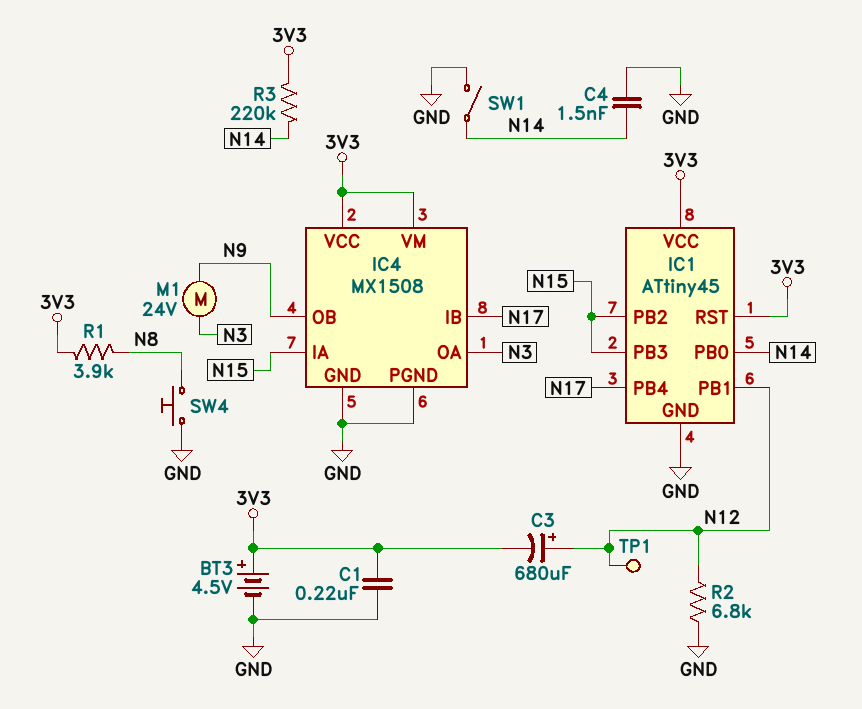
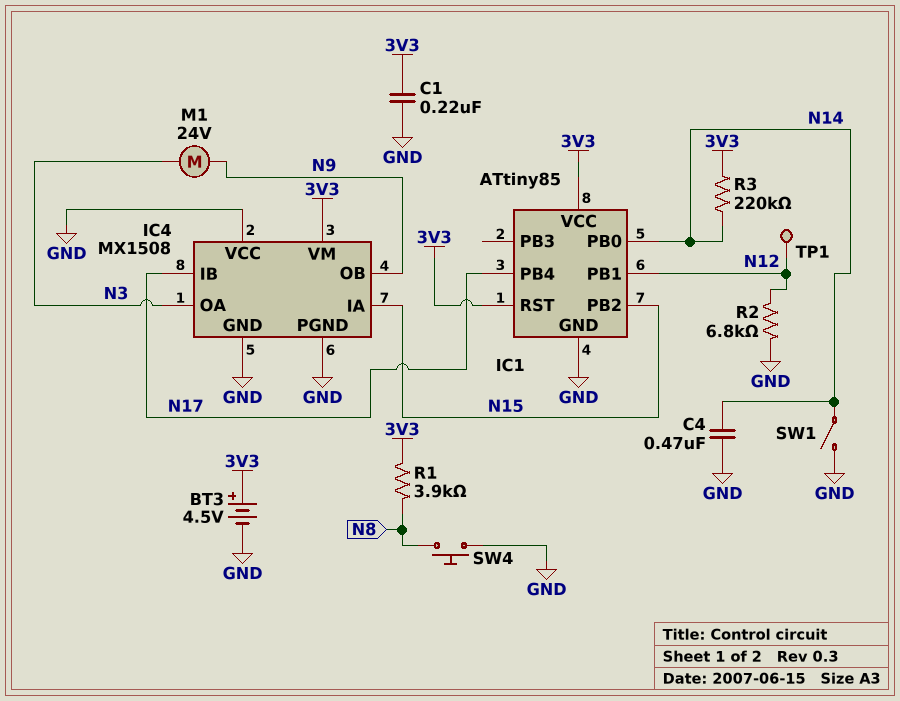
C3: 680uF (plus N12, minus 3V3) -> none
C4: 1.5nF (GND, N14) -> 470nF (GND, N14)
IC1: ATtiny45 -> ATtiny85
IC1 pin PB3: N15 -> none
IC4 pin VCC: 3V3 -> GND

